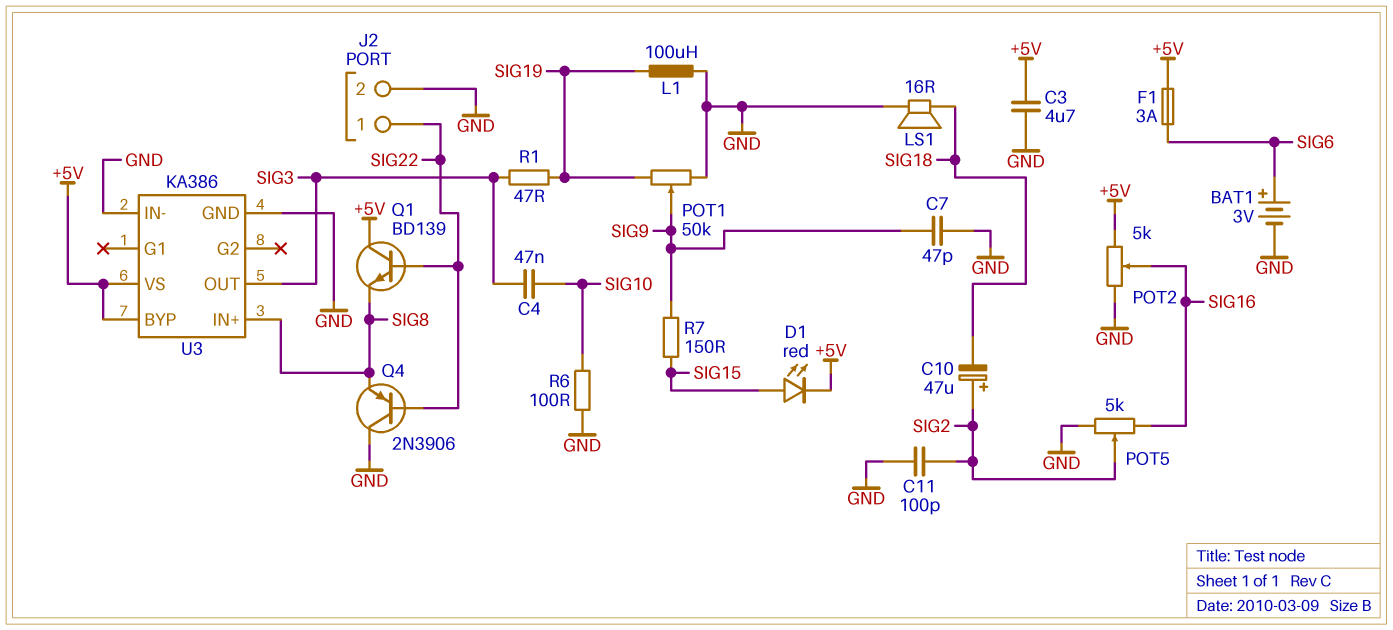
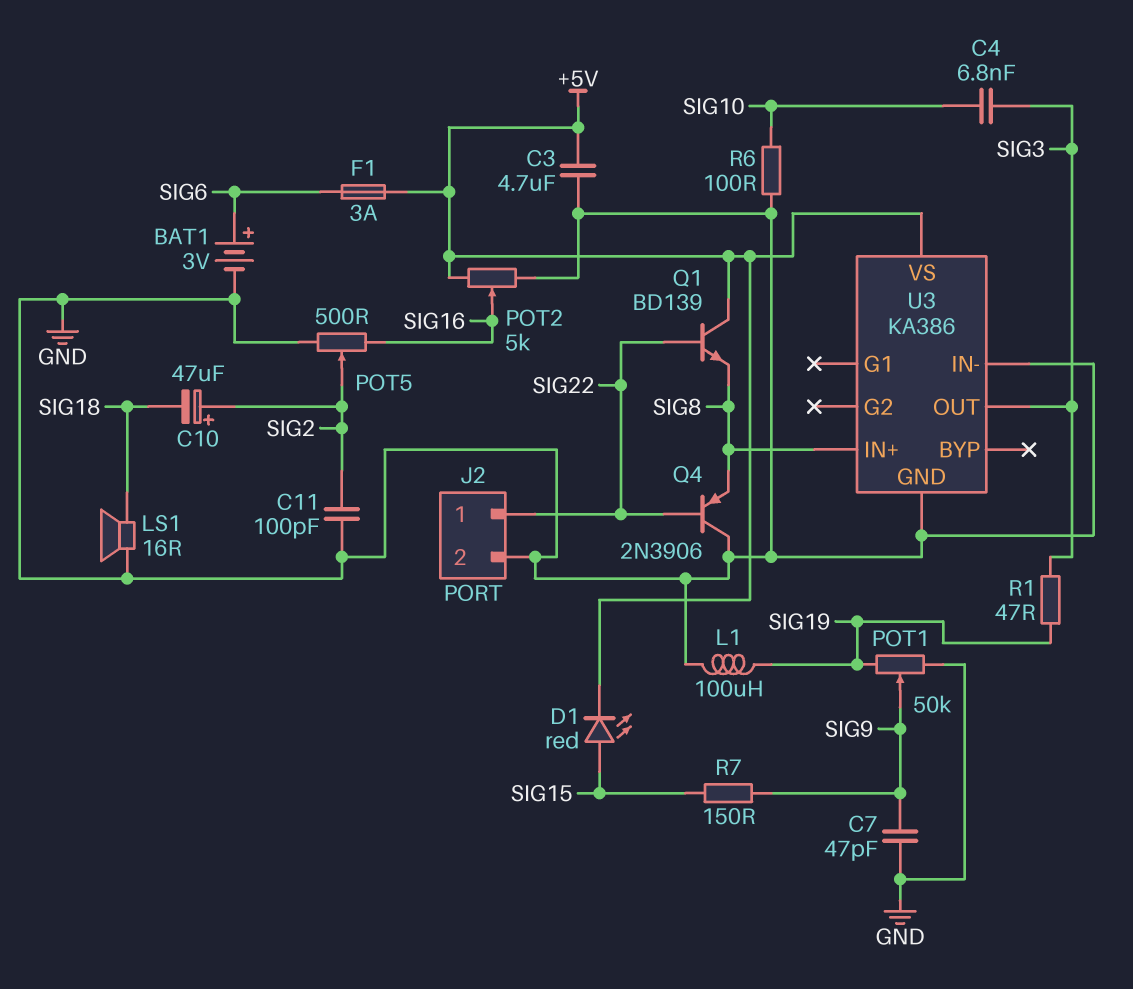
C4: 47nF (SIG3, SIG10) -> 6.8nF (SIG3, SIG10)
POT5: 5k (GND, SIG16, wiper SIG2) -> 500 (GND, SIG16, wiper SIG2)
U3 pin BYP: +5V -> none

